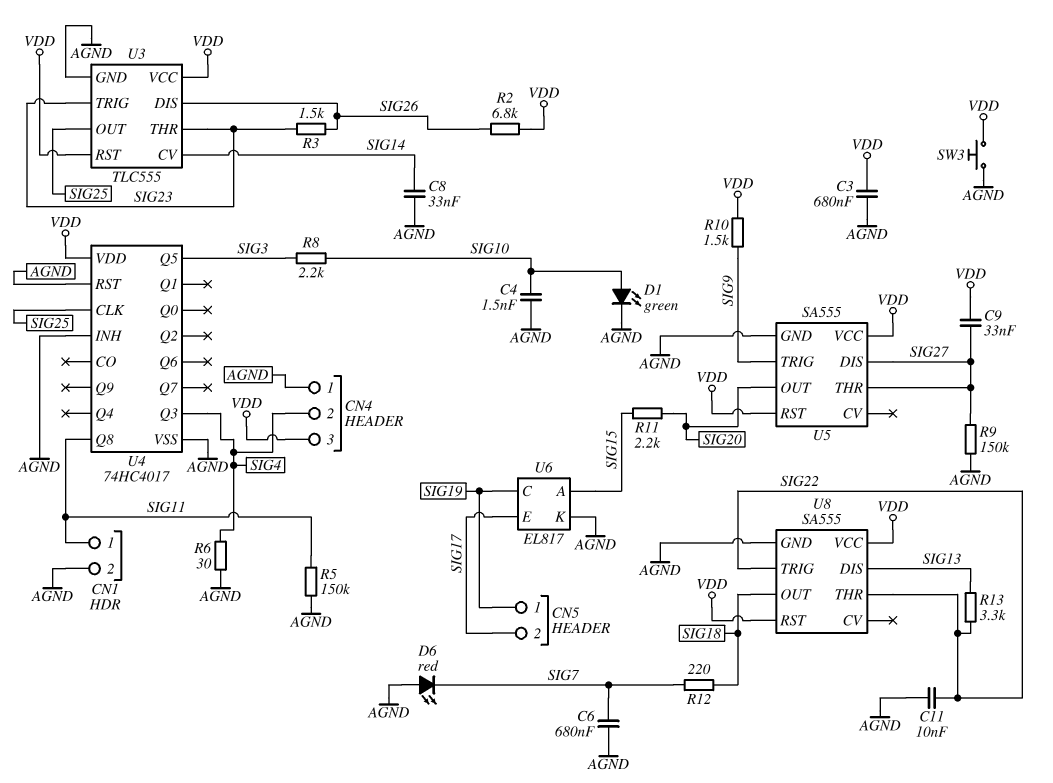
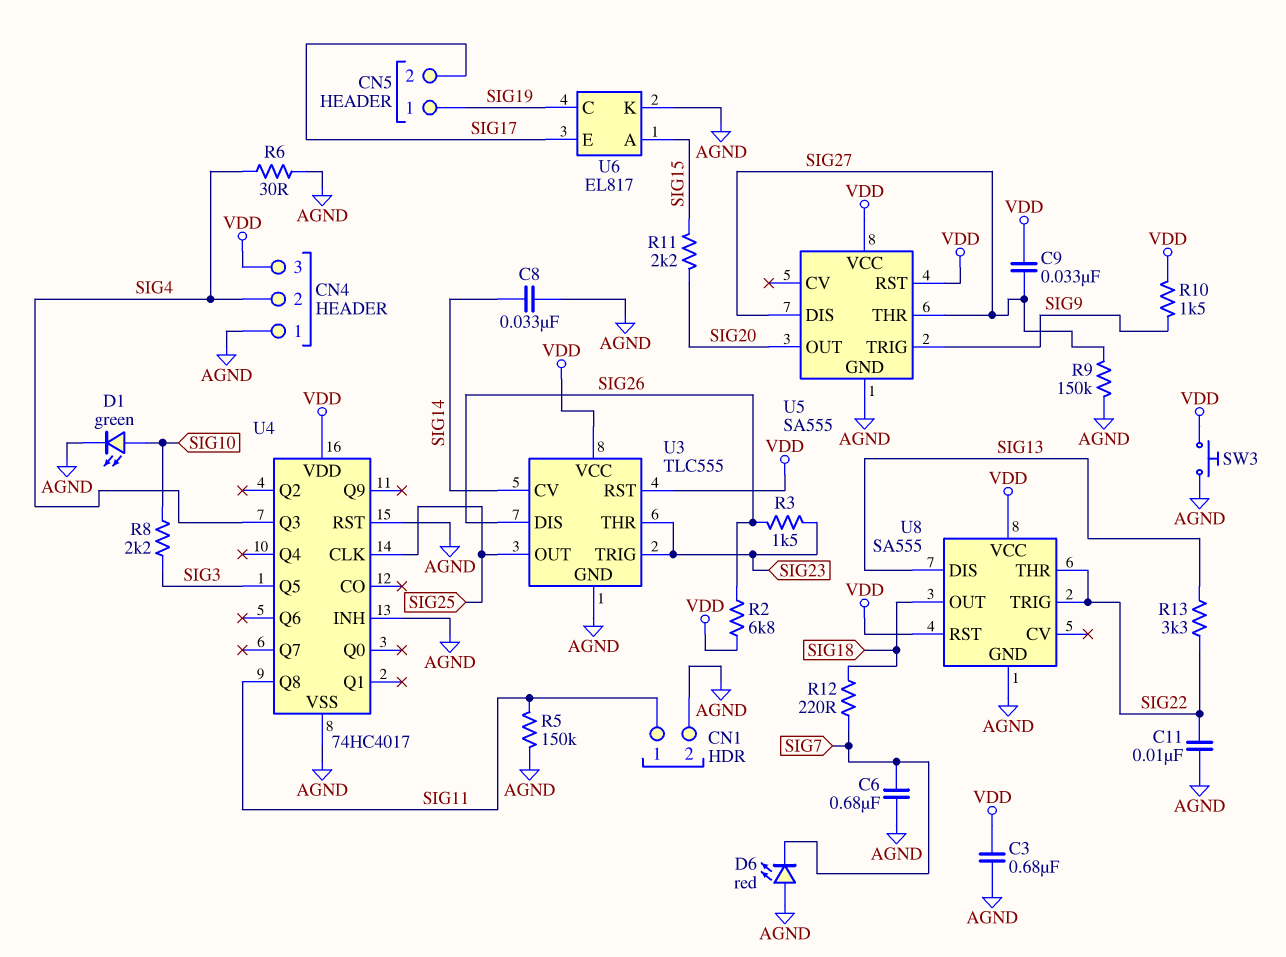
C4: 1.5nF (AGND, SIG10) -> none

